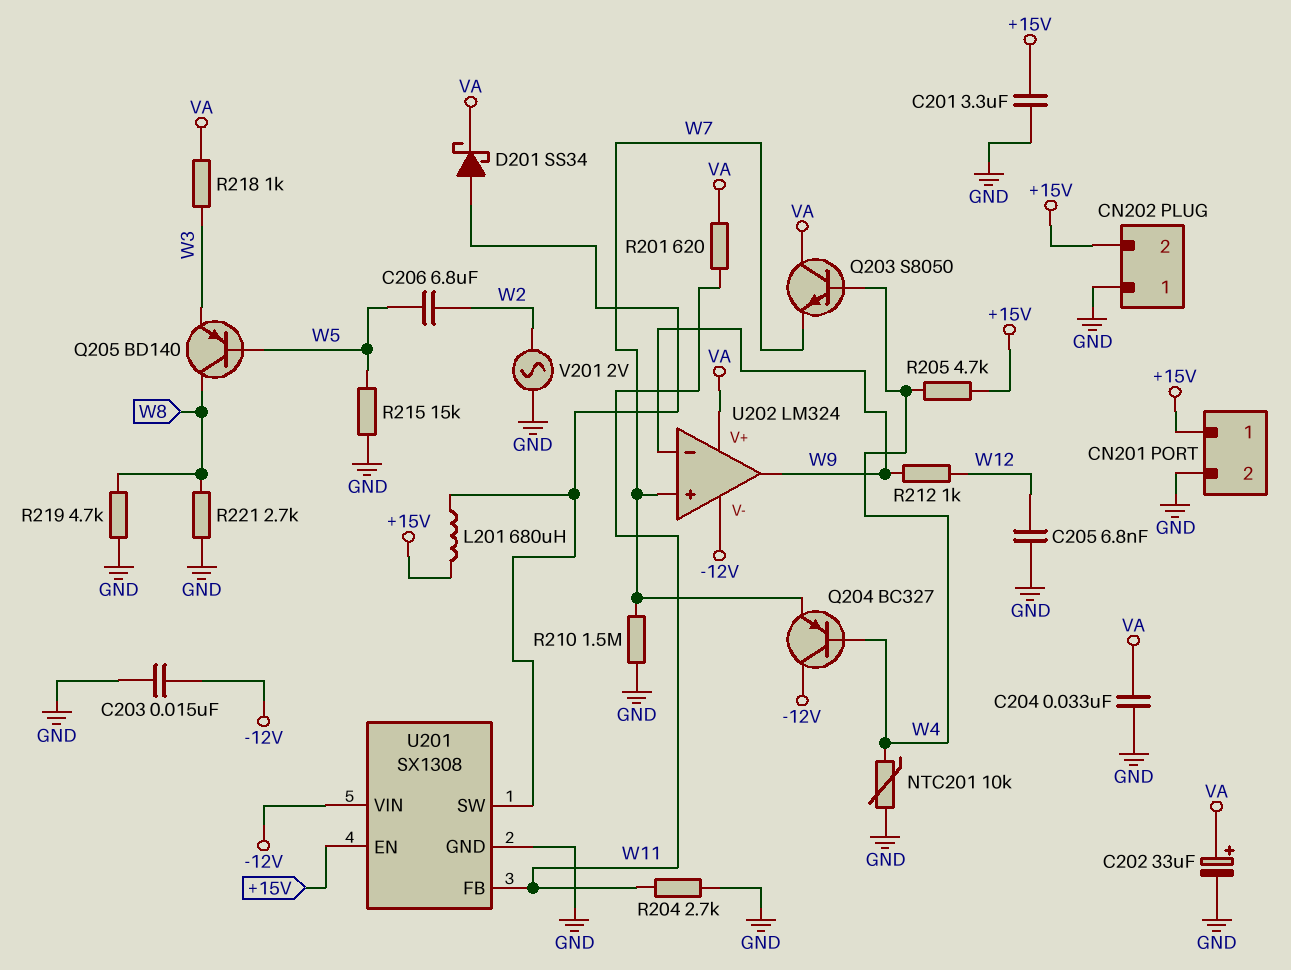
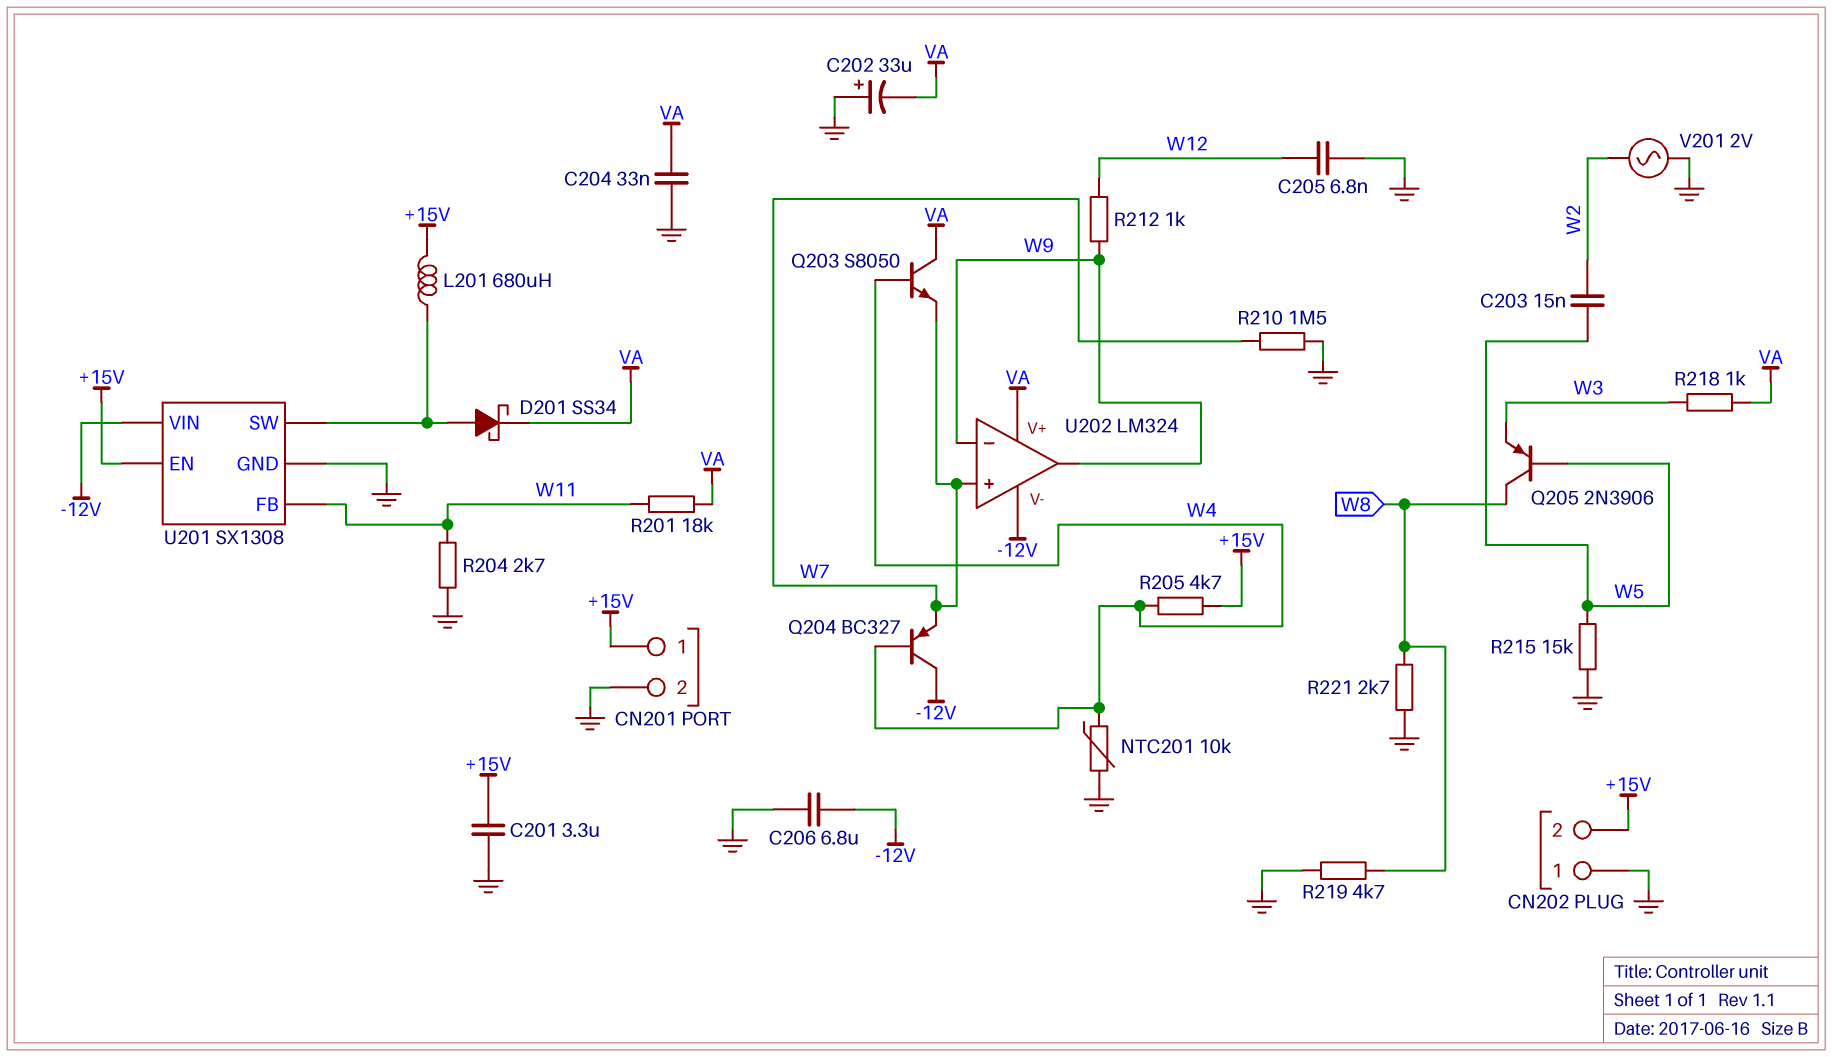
C202: 33uF (plus VA, minus GND) -> 33uF (plus GND, minus VA)
C203: 15nF (-12V, GND) -> 15nF (W2, W5)
C206: 6.8uF (W2, W5) -> 6.8uF (-12V, GND)
Q205: PNP BD140 (B W5, C W8, E W3) -> PNP 2N3906 (B W5, C W8, E W3)
R201: 620 (VA, W11) -> 18k (VA, W11)

